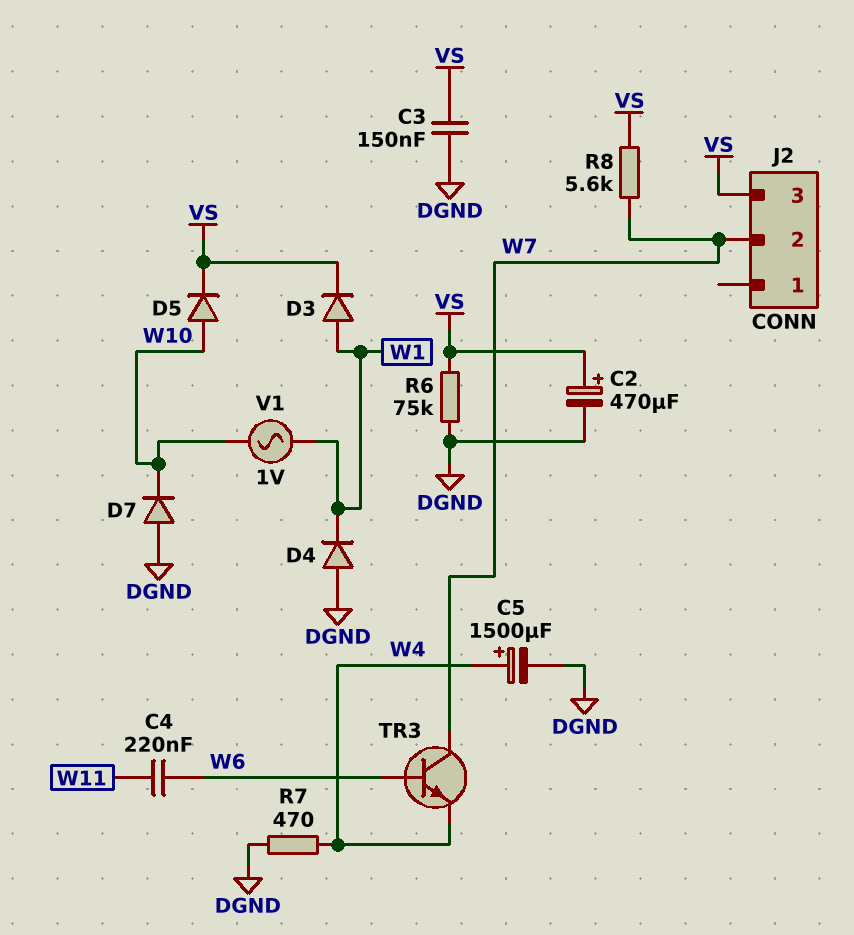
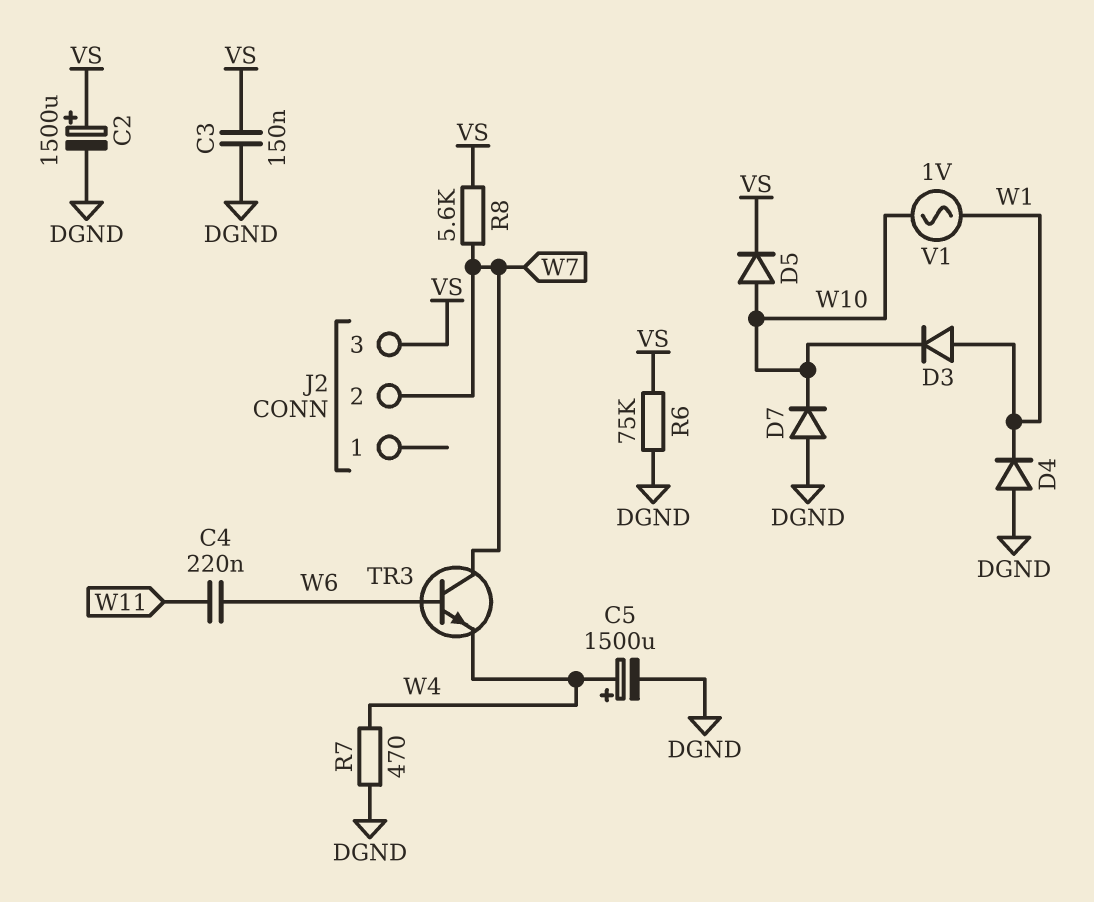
C2: 470uF (plus VS, minus DGND) -> 1500uF (plus VS, minus DGND)
D3: diode (A W1, K VS) -> diode (A W1, K W10)

